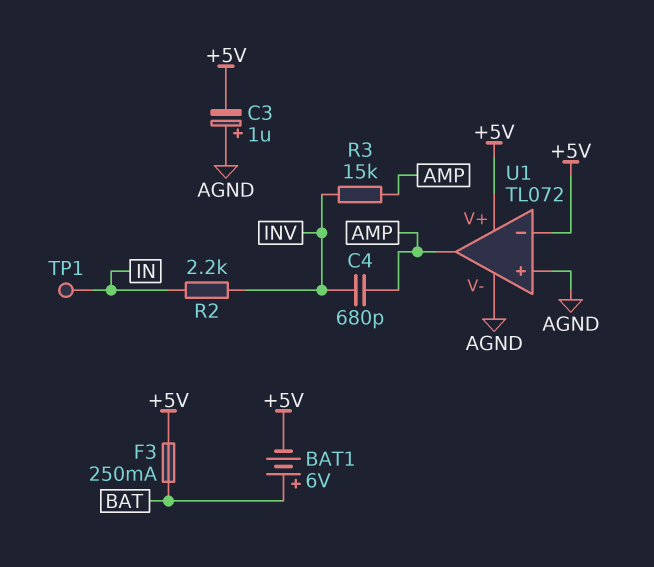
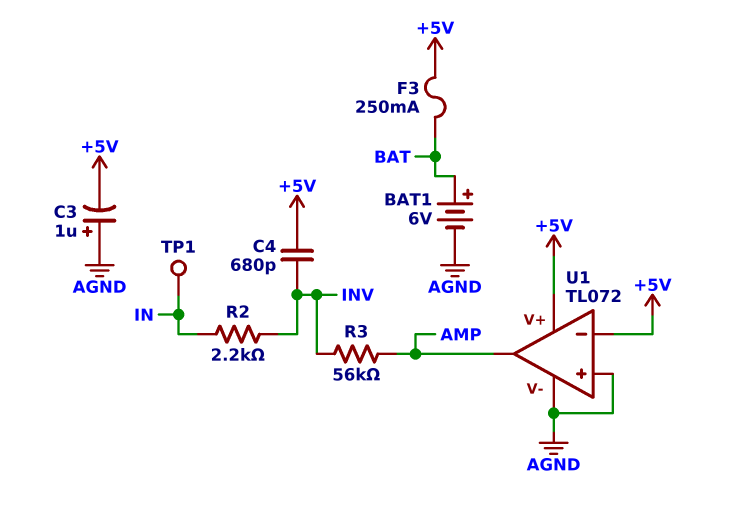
BAT1: 6V (plus BAT, minus +5V) -> 6V (plus BAT, minus AGND)
C4: 680pF (AMP, INV) -> 680pF (+5V, INV)
R3: 15k (AMP, INV) -> 56k (AMP, INV)

